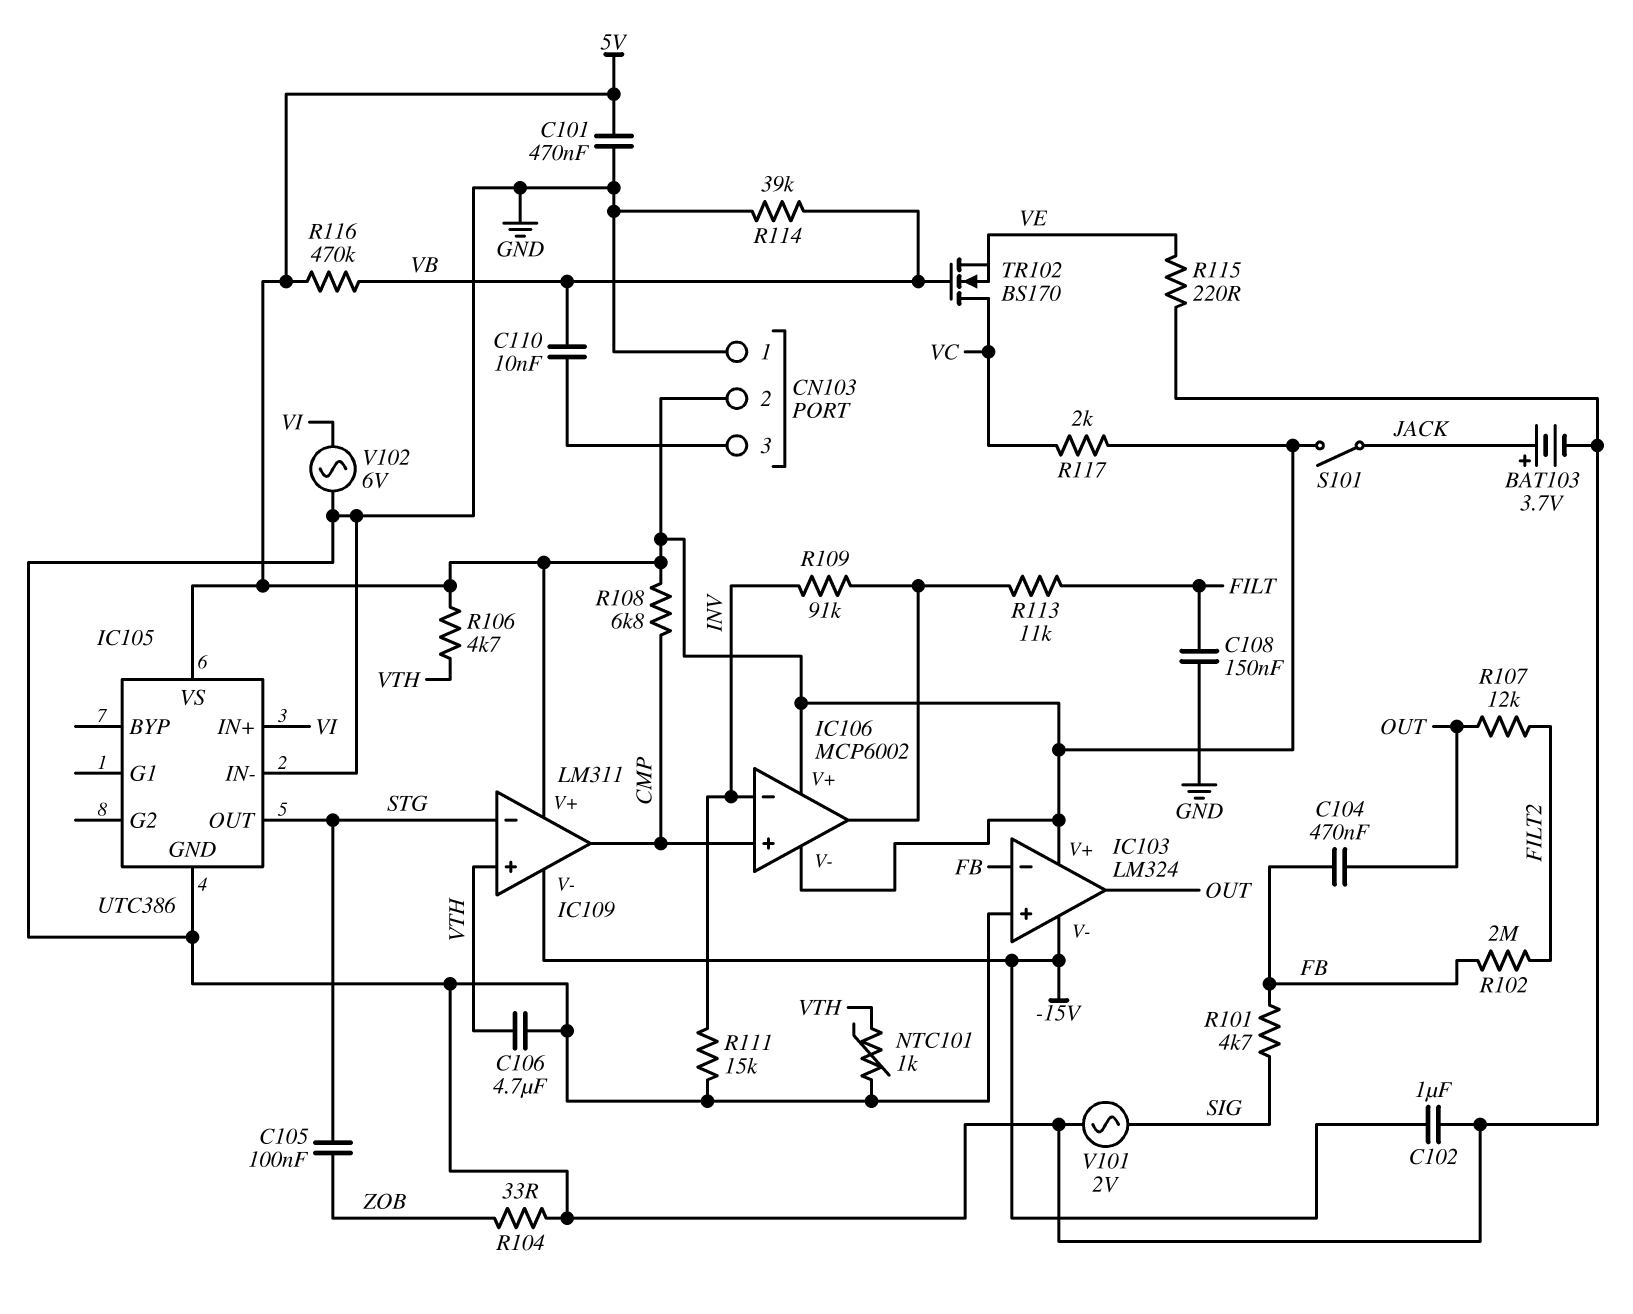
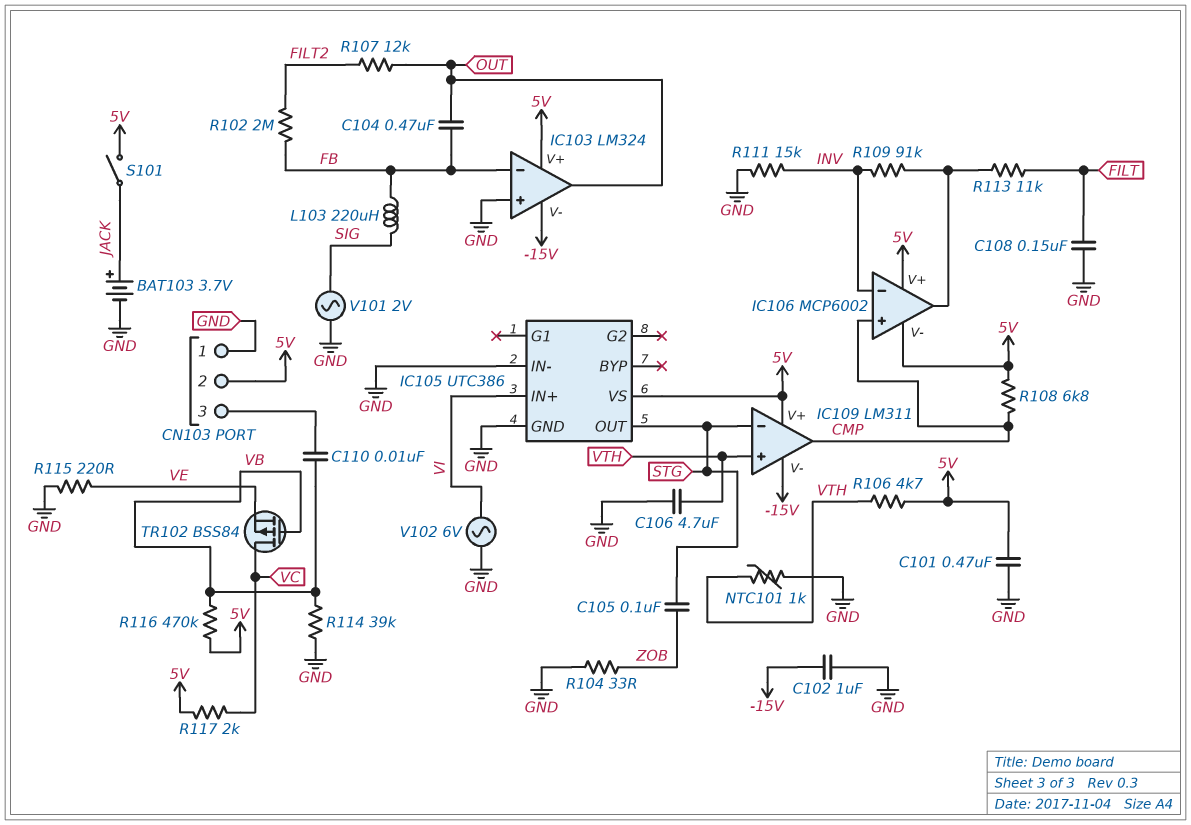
L103: none -> 220uH (FB, SIG)
R101: 4.7k (FB, SIG) -> none
TR102: NMOS BS170 (G VB, D VC, S VE) -> PMOS BSS84 (G VB, D VC, S VE)

